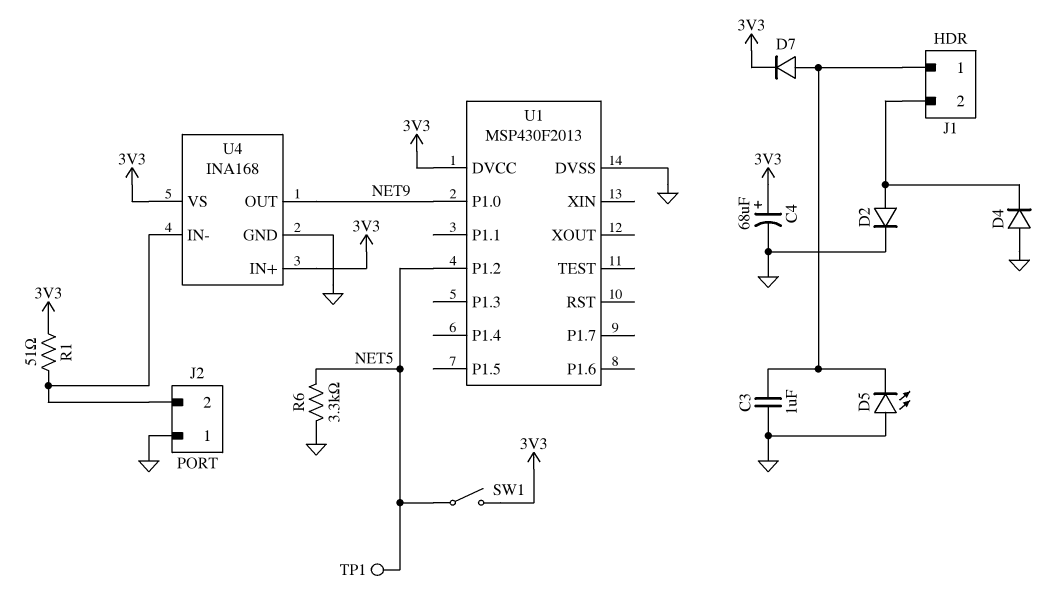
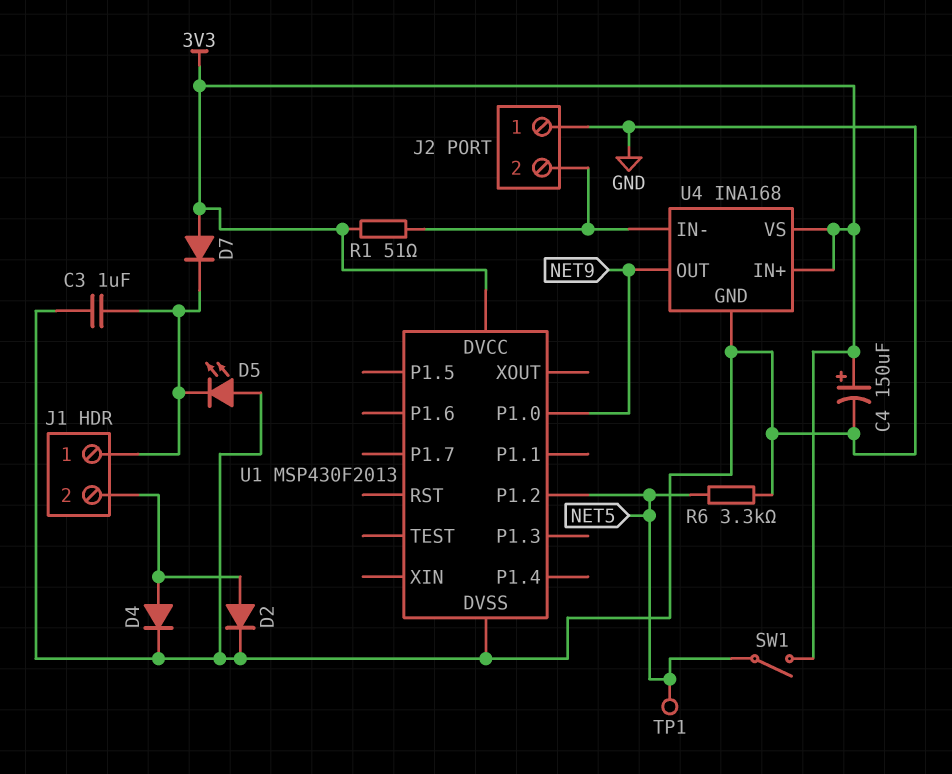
C4: 68uF (plus 3V3, minus GND) -> 150uF (plus 3V3, minus GND)
D4: diode (A GND, K J1/2) -> diode (A J1/2, K GND)
D7: diode (A J1/1, K 3V3) -> diode (A 3V3, K J1/1)

